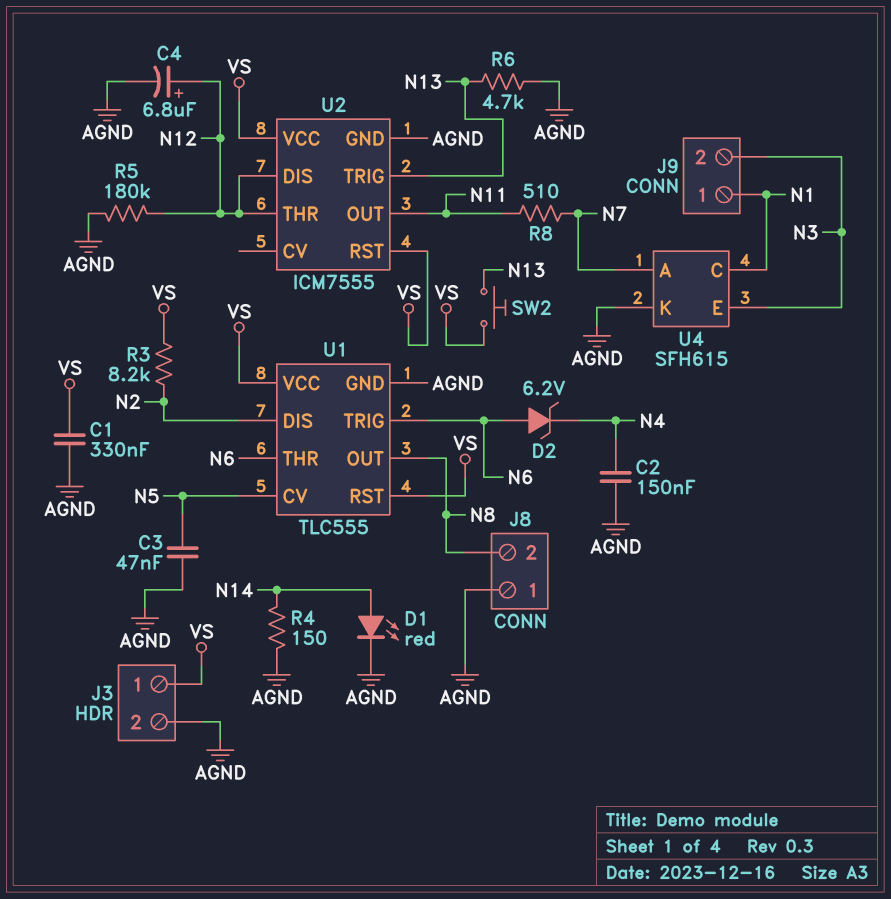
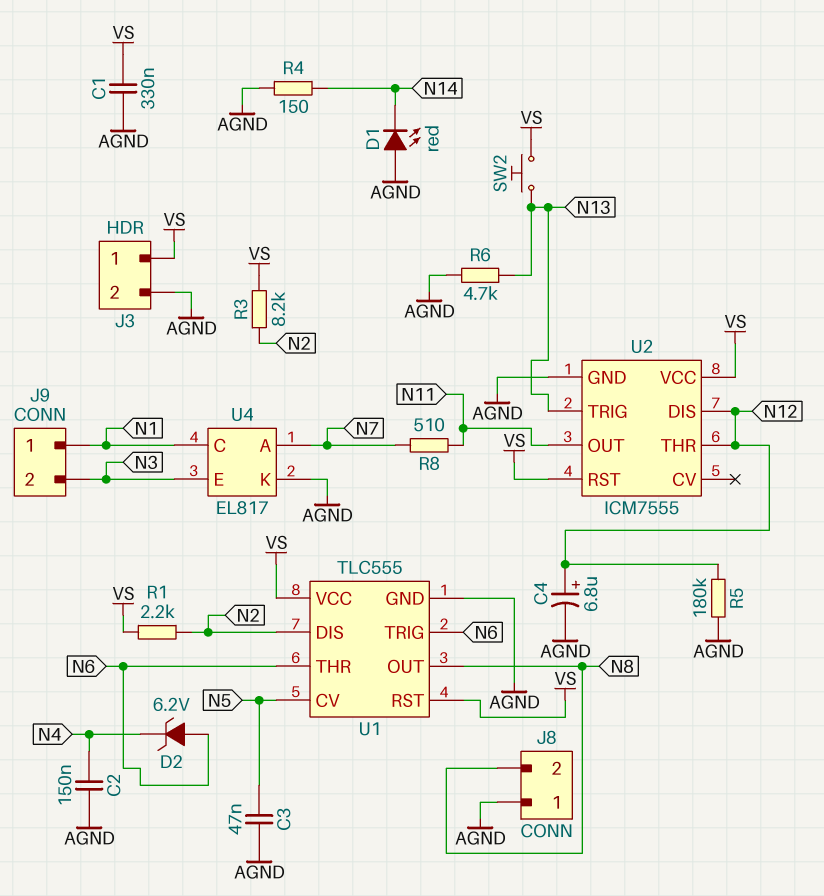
D1: LED red (A N14, K AGND) -> LED red (A AGND, K N14)
R1: none -> 2.2k (N2, VS)
U4: SFH615 -> EL817

